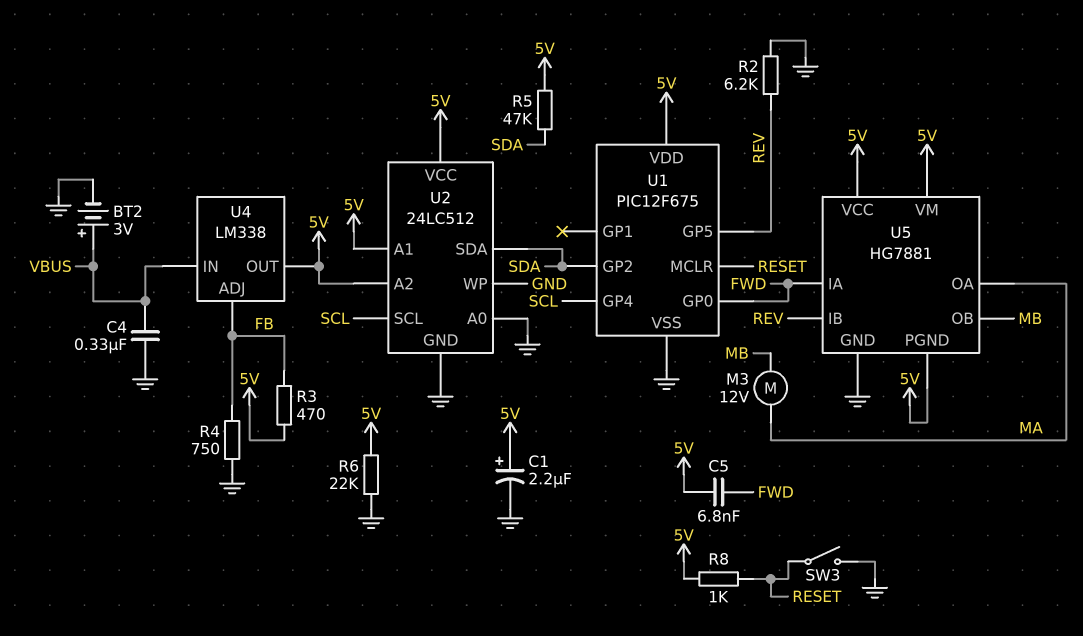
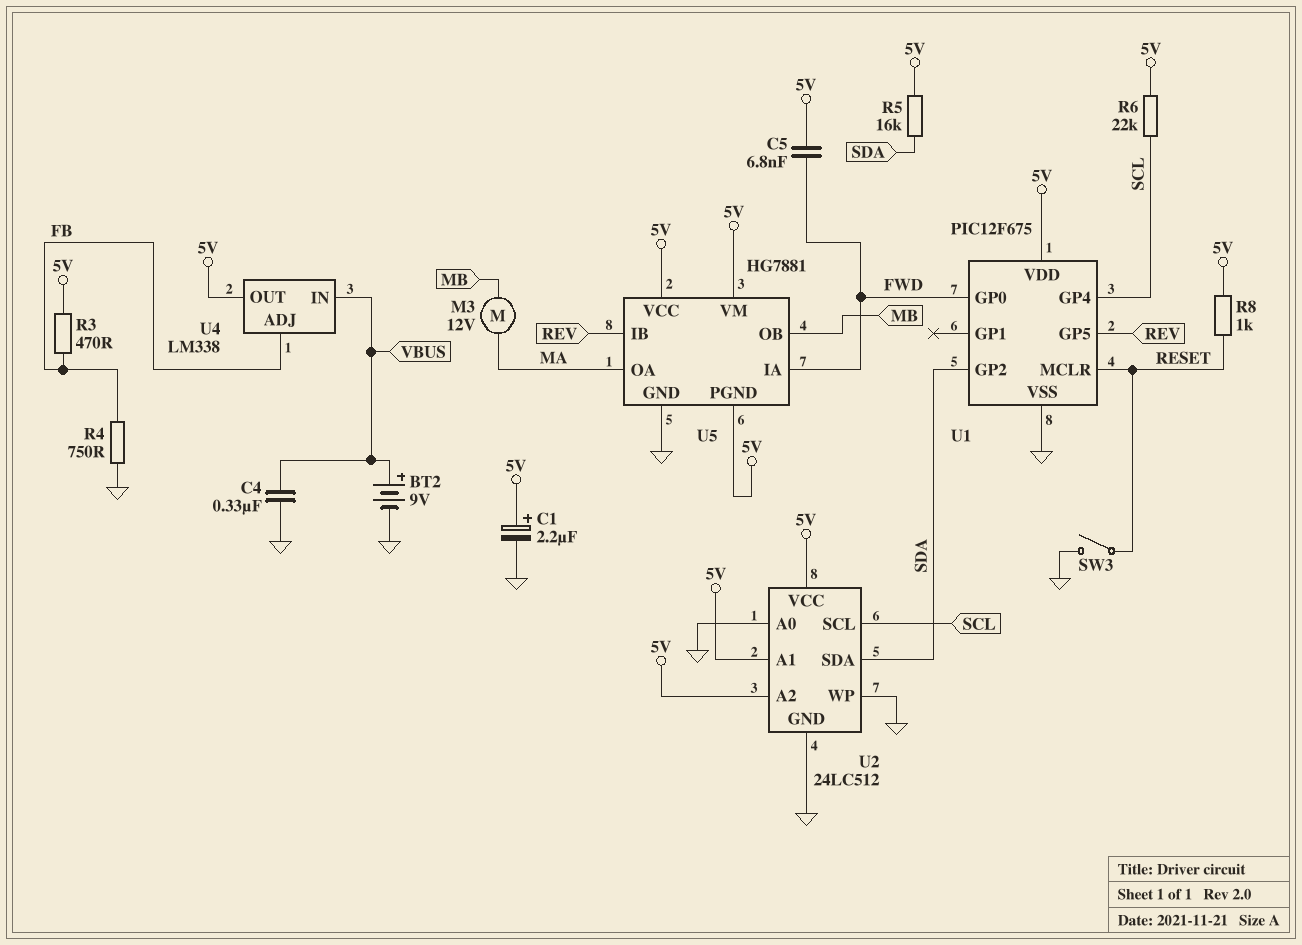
BT2: 3V (plus VBUS, minus GND) -> 9V (plus VBUS, minus GND)
R2: 6.2k (GND, REV) -> none
R5: 47k (5V, SDA) -> 16k (5V, SDA)
R6: 22k (5V, GND) -> 22k (5V, SCL)

